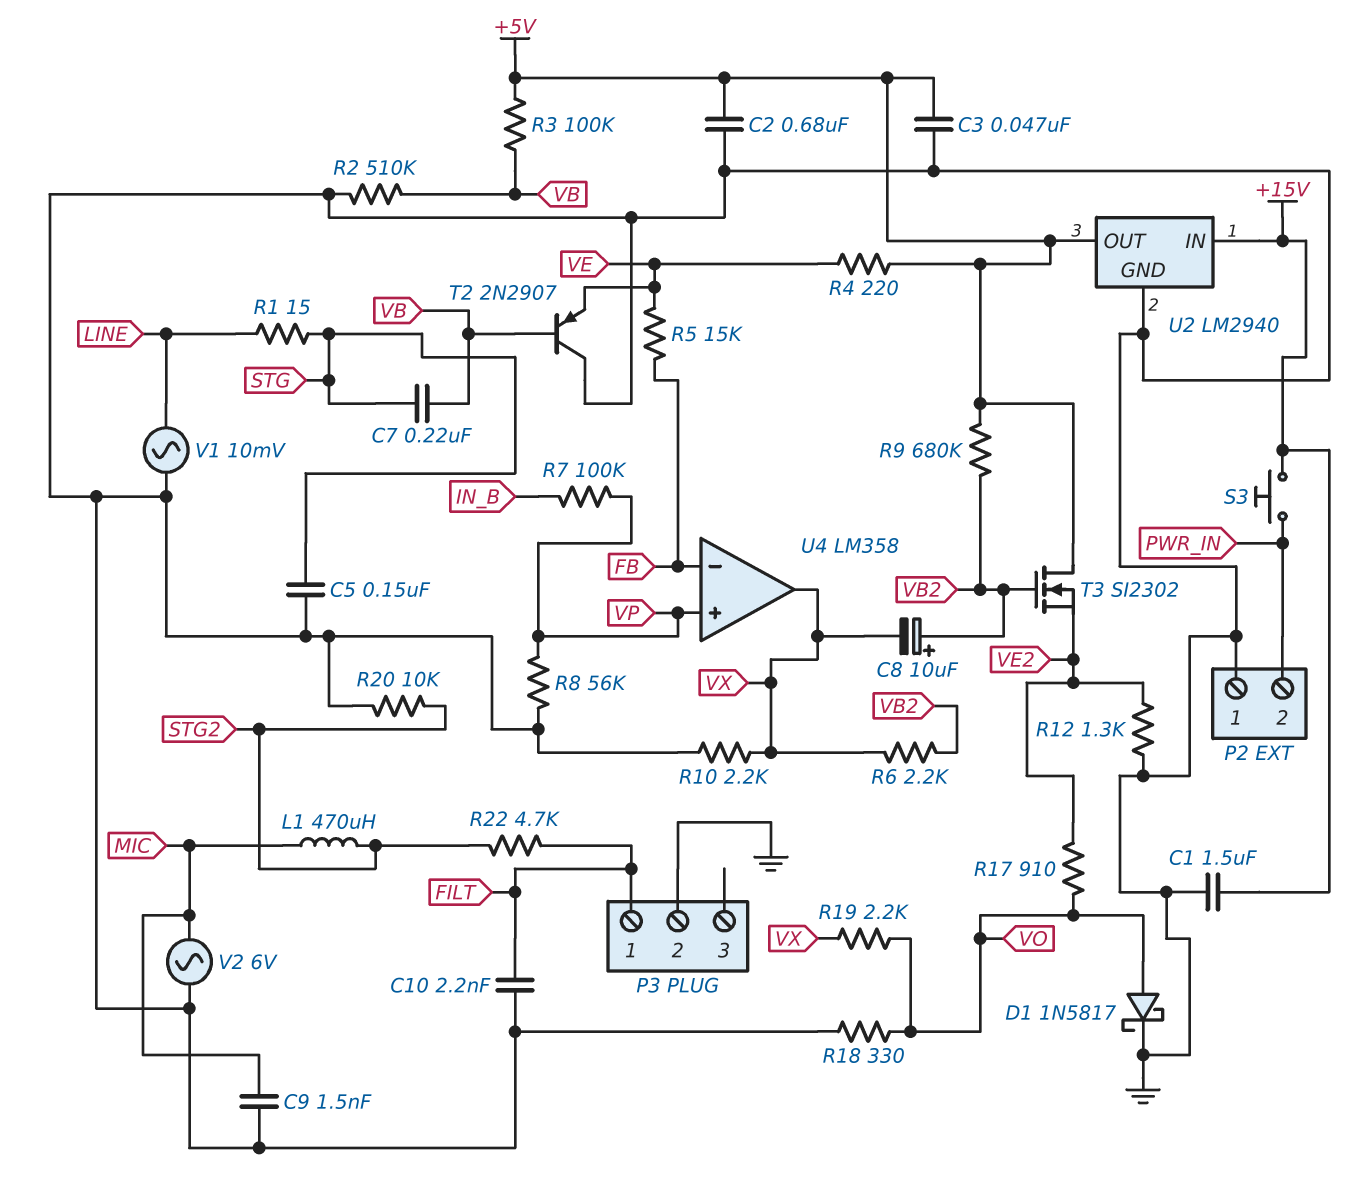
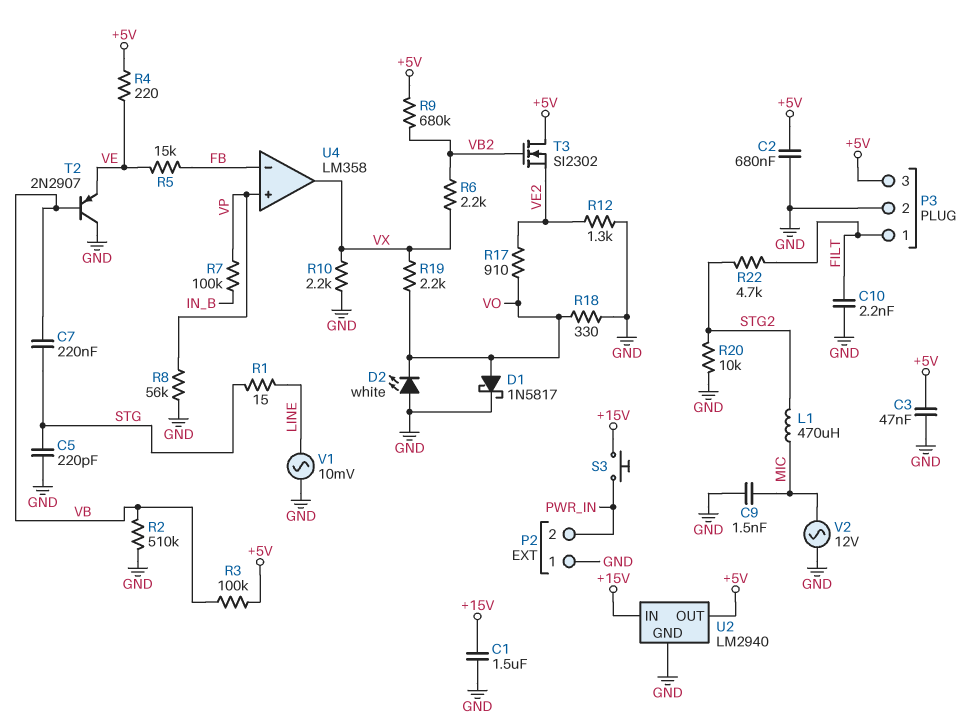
C5: 150nF (GND, STG) -> 220pF (GND, STG)
C8: 10uF (plus VB2, minus VX) -> none
D2: none -> LED white (A GND, K VO)
P3 pin 3: none -> +5V
V2: AC 6V (GND, MIC) -> AC 12V (GND, MIC)

